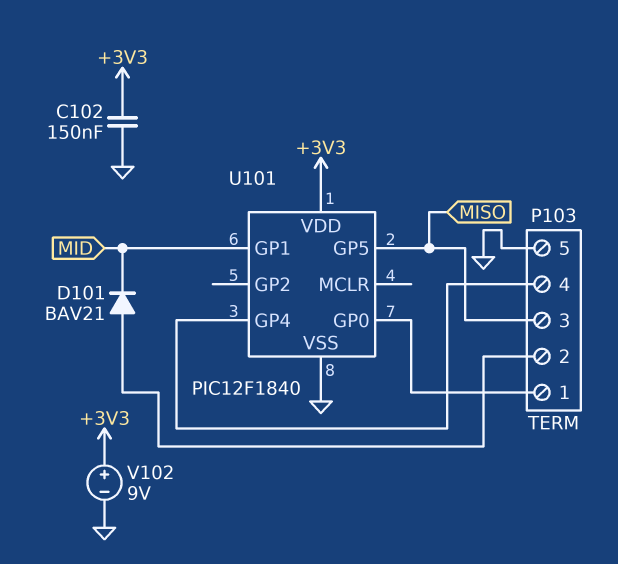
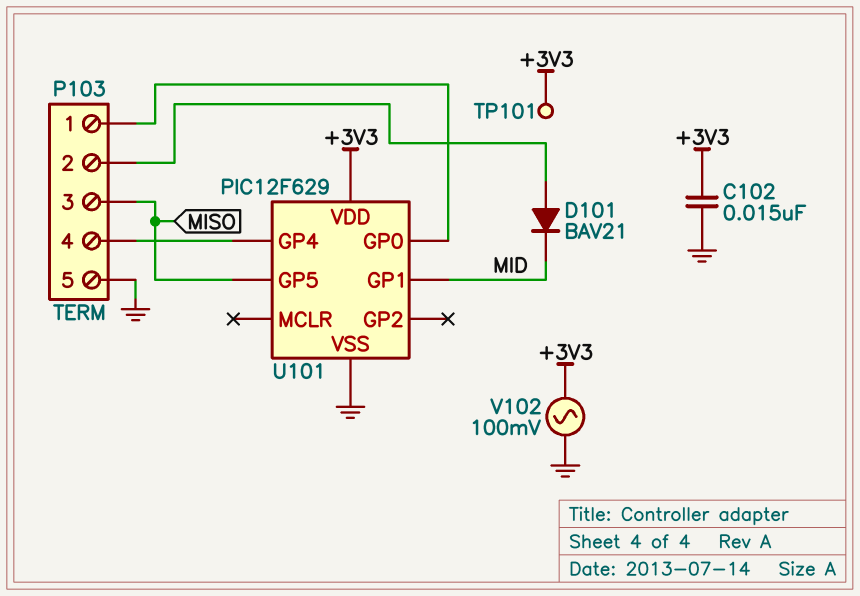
C102: 150nF (+3V3, GND) -> 15nF (+3V3, GND)
TP101: none -> test point (+3V3)
U101: PIC12F1840 -> PIC12F629
V102: 9V (plus +3V3, minus GND) -> AC 100mV (+3V3, GND)

